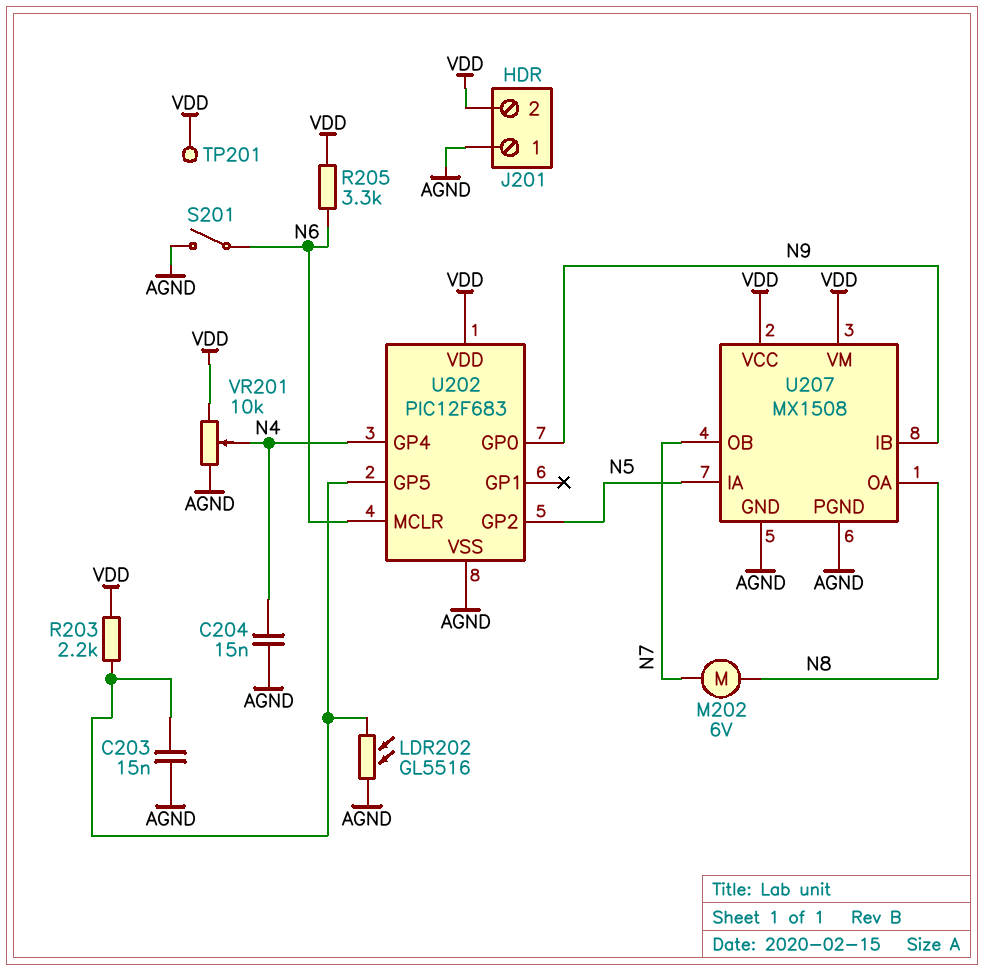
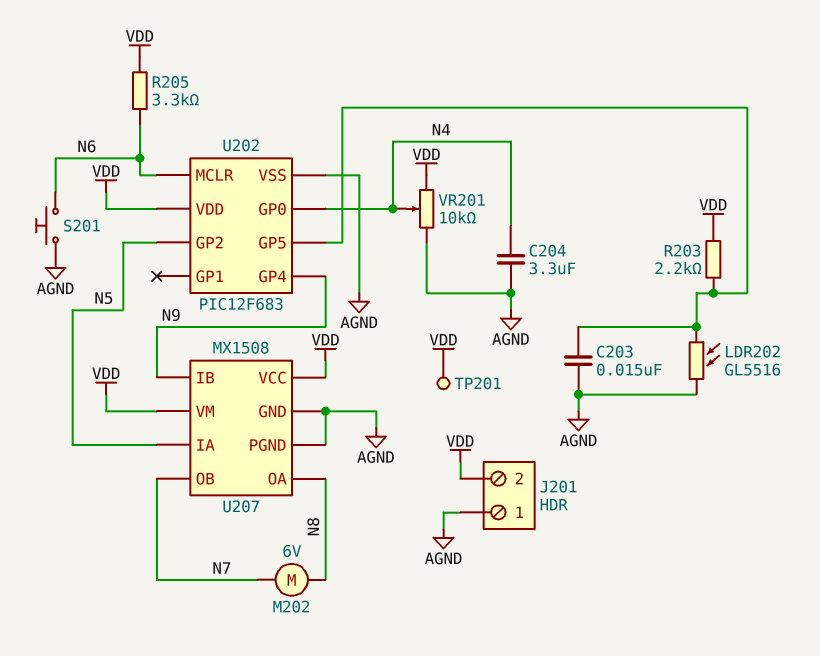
C204: 15nF (AGND, N4) -> 3.3uF (AGND, N4)
S201: switch (AGND, N6) -> button (AGND, N6)
U202 pin GP0: N9 -> N4
U202 pin GP4: N4 -> N9

